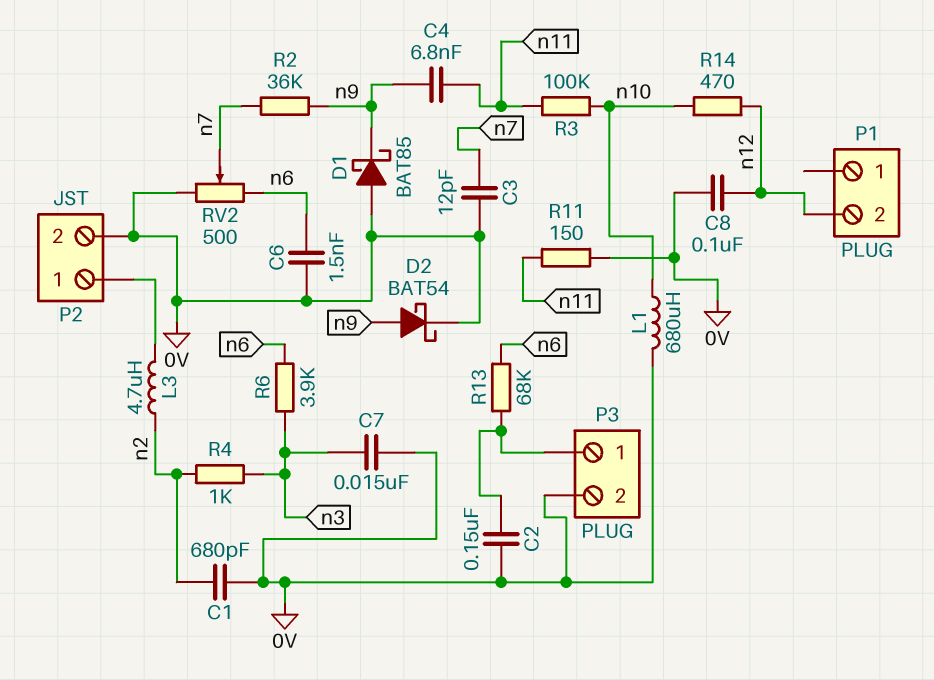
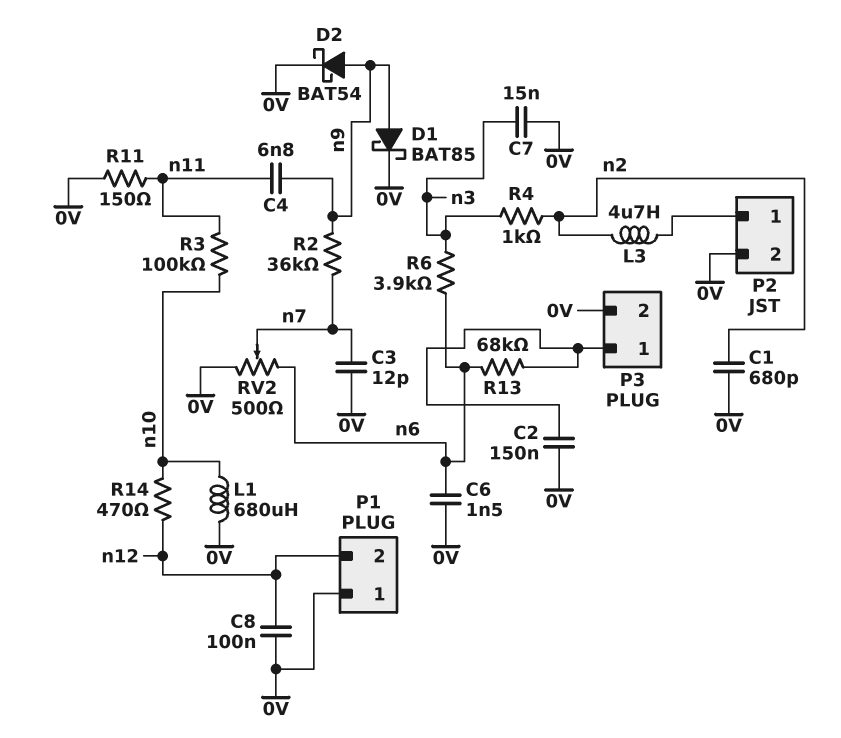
D1: schottky BAT85 (A 0V, K n9) -> schottky BAT85 (A n9, K 0V)
P1 pin 1: none -> 0V

